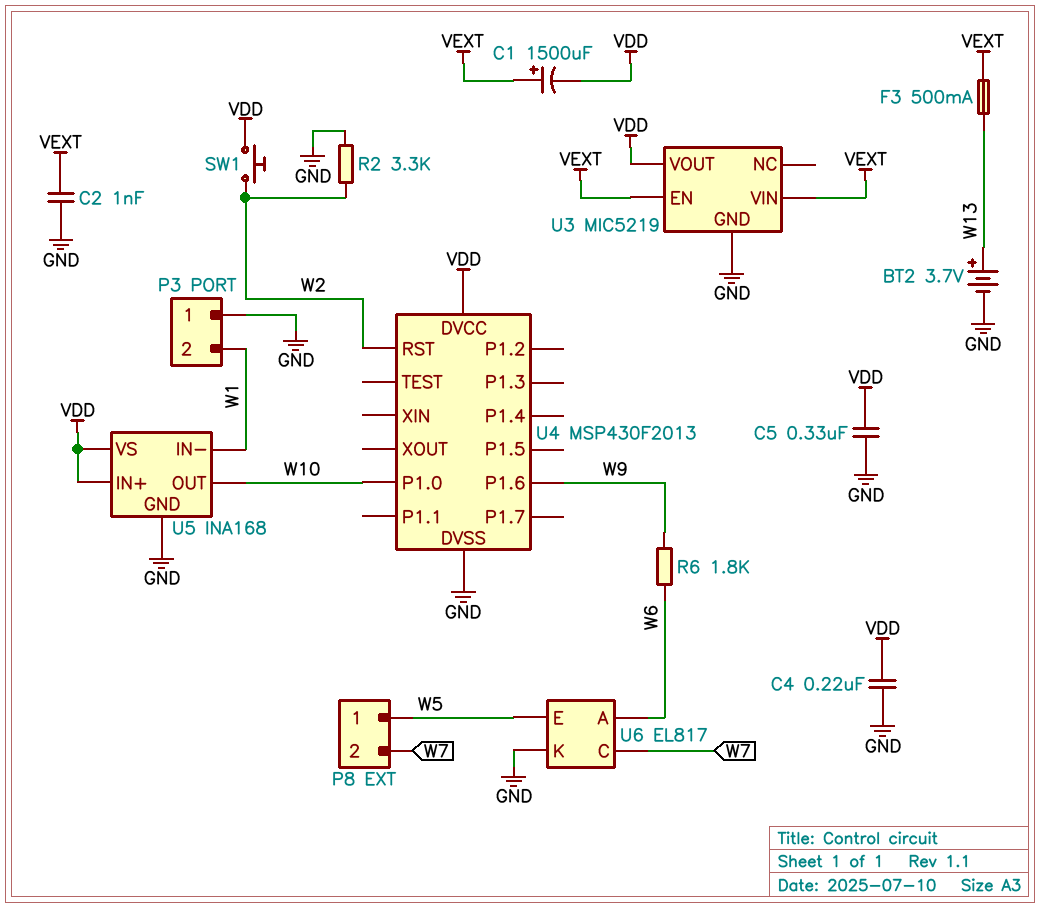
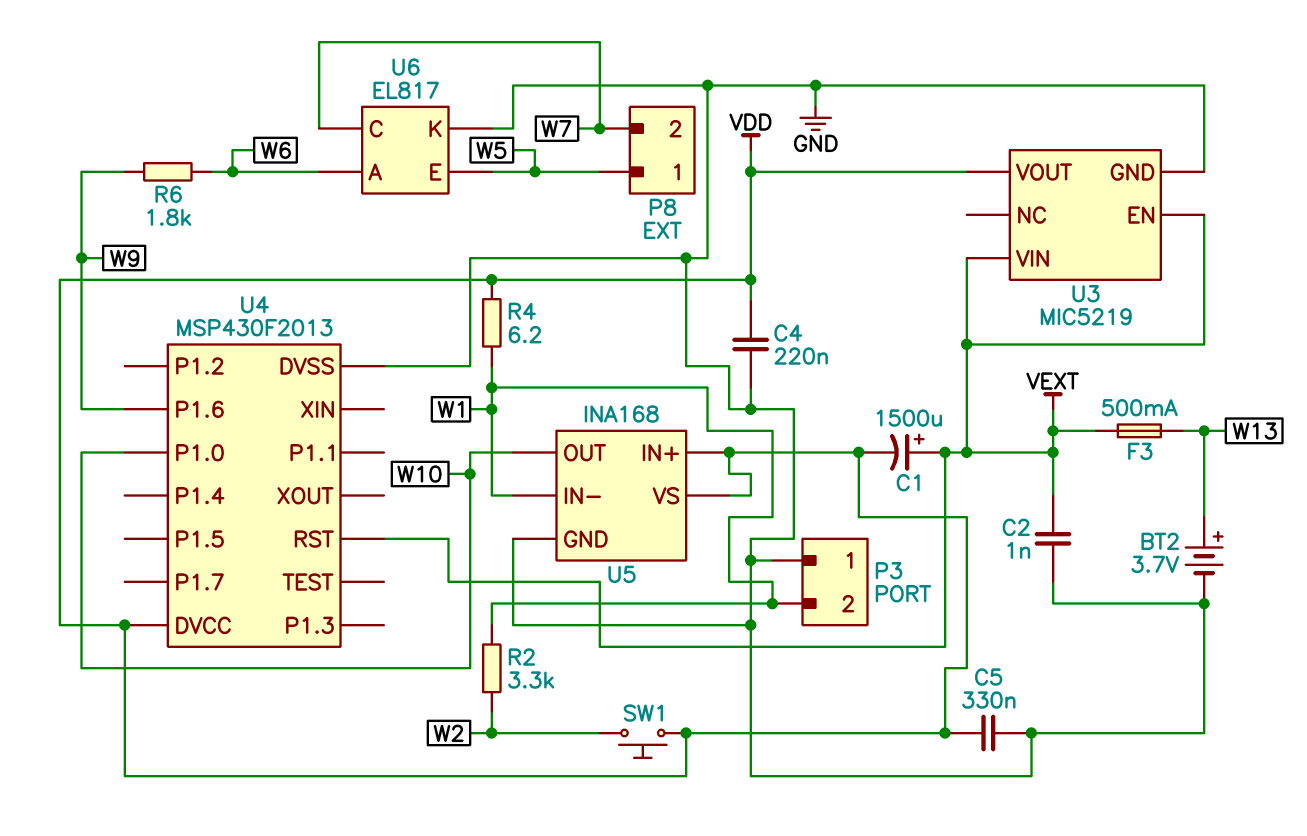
R2: 3.3k (GND, W2) -> 3.3k (W1, W2)
R4: none -> 6.2 (VDD, W1)
U4 pin RST: W2 -> VEXT

